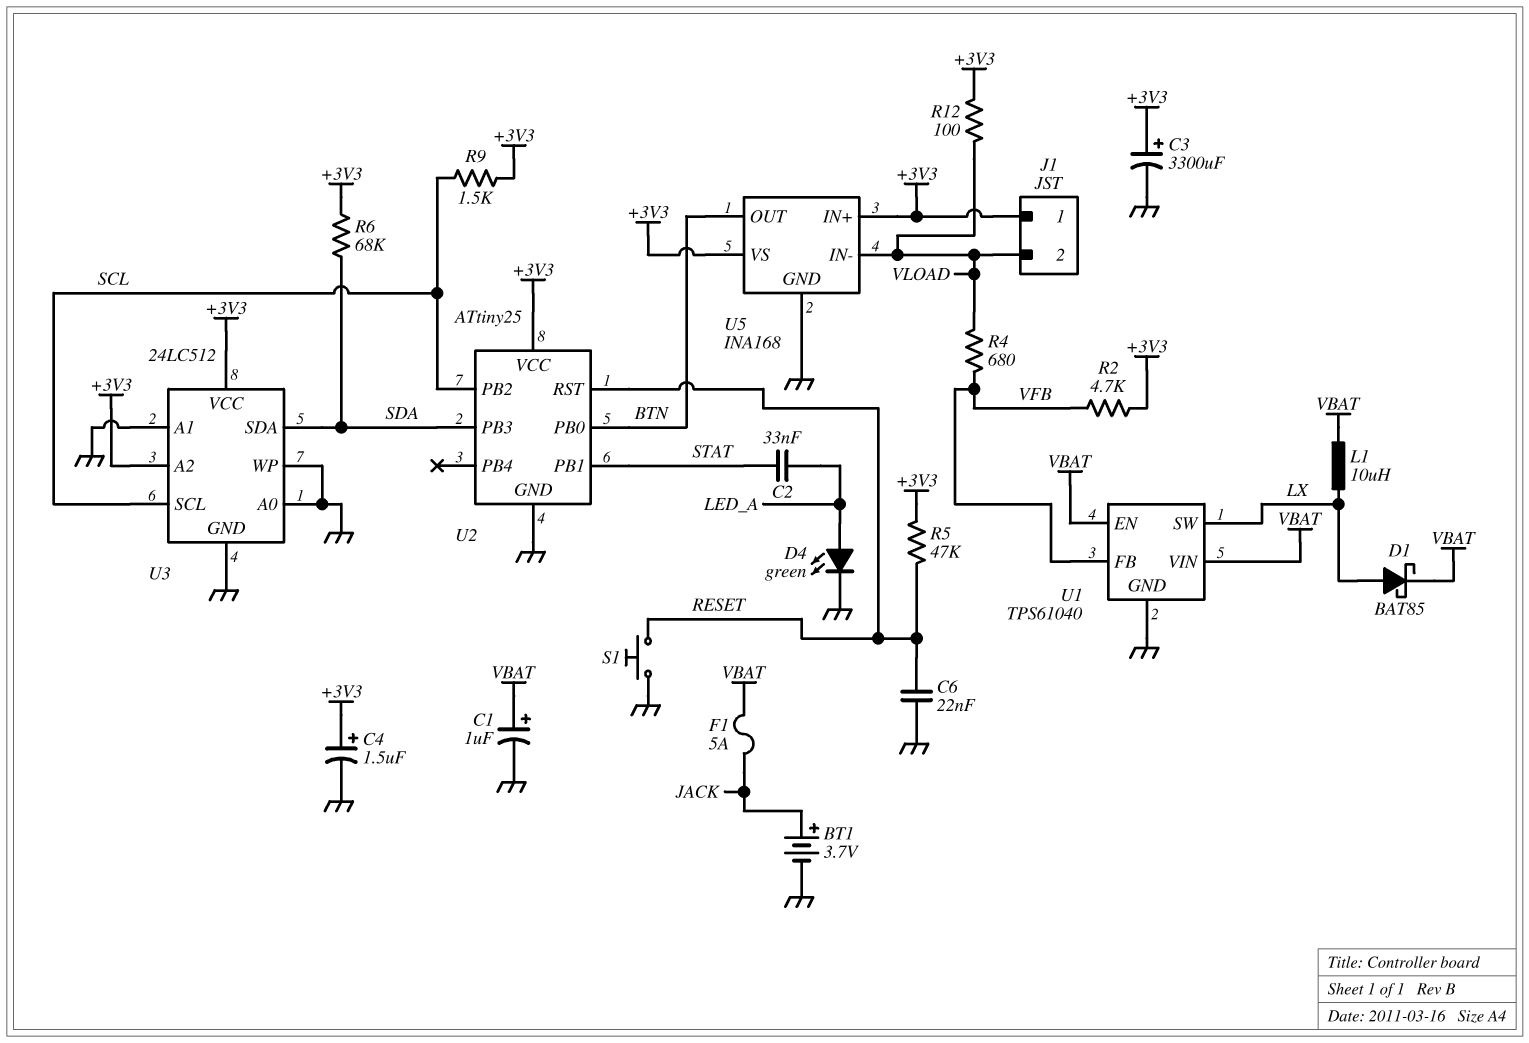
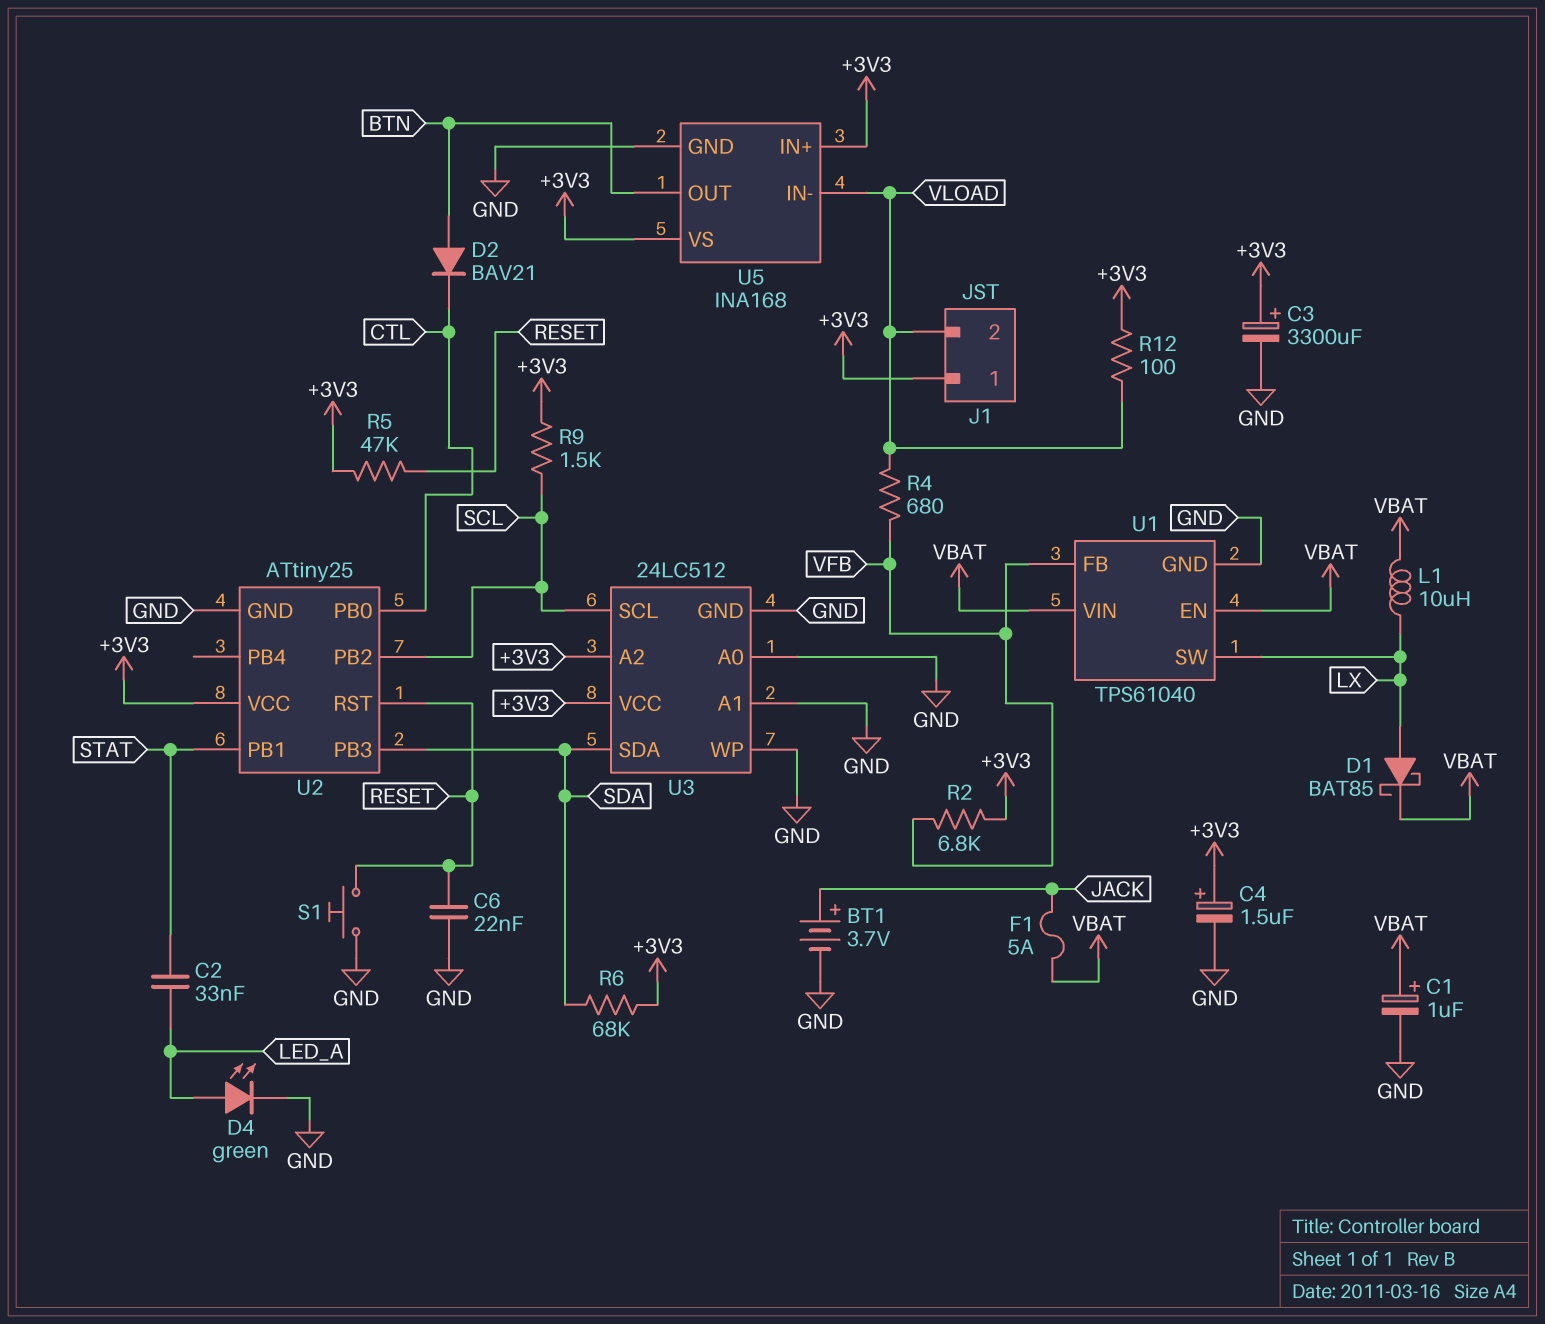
D2: none -> diode BAV21 (A BTN, K CTL)
R2: 4.7k (+3V3, VFB) -> 6.8k (+3V3, VFB)
U2 pin PB0: BTN -> CTL

